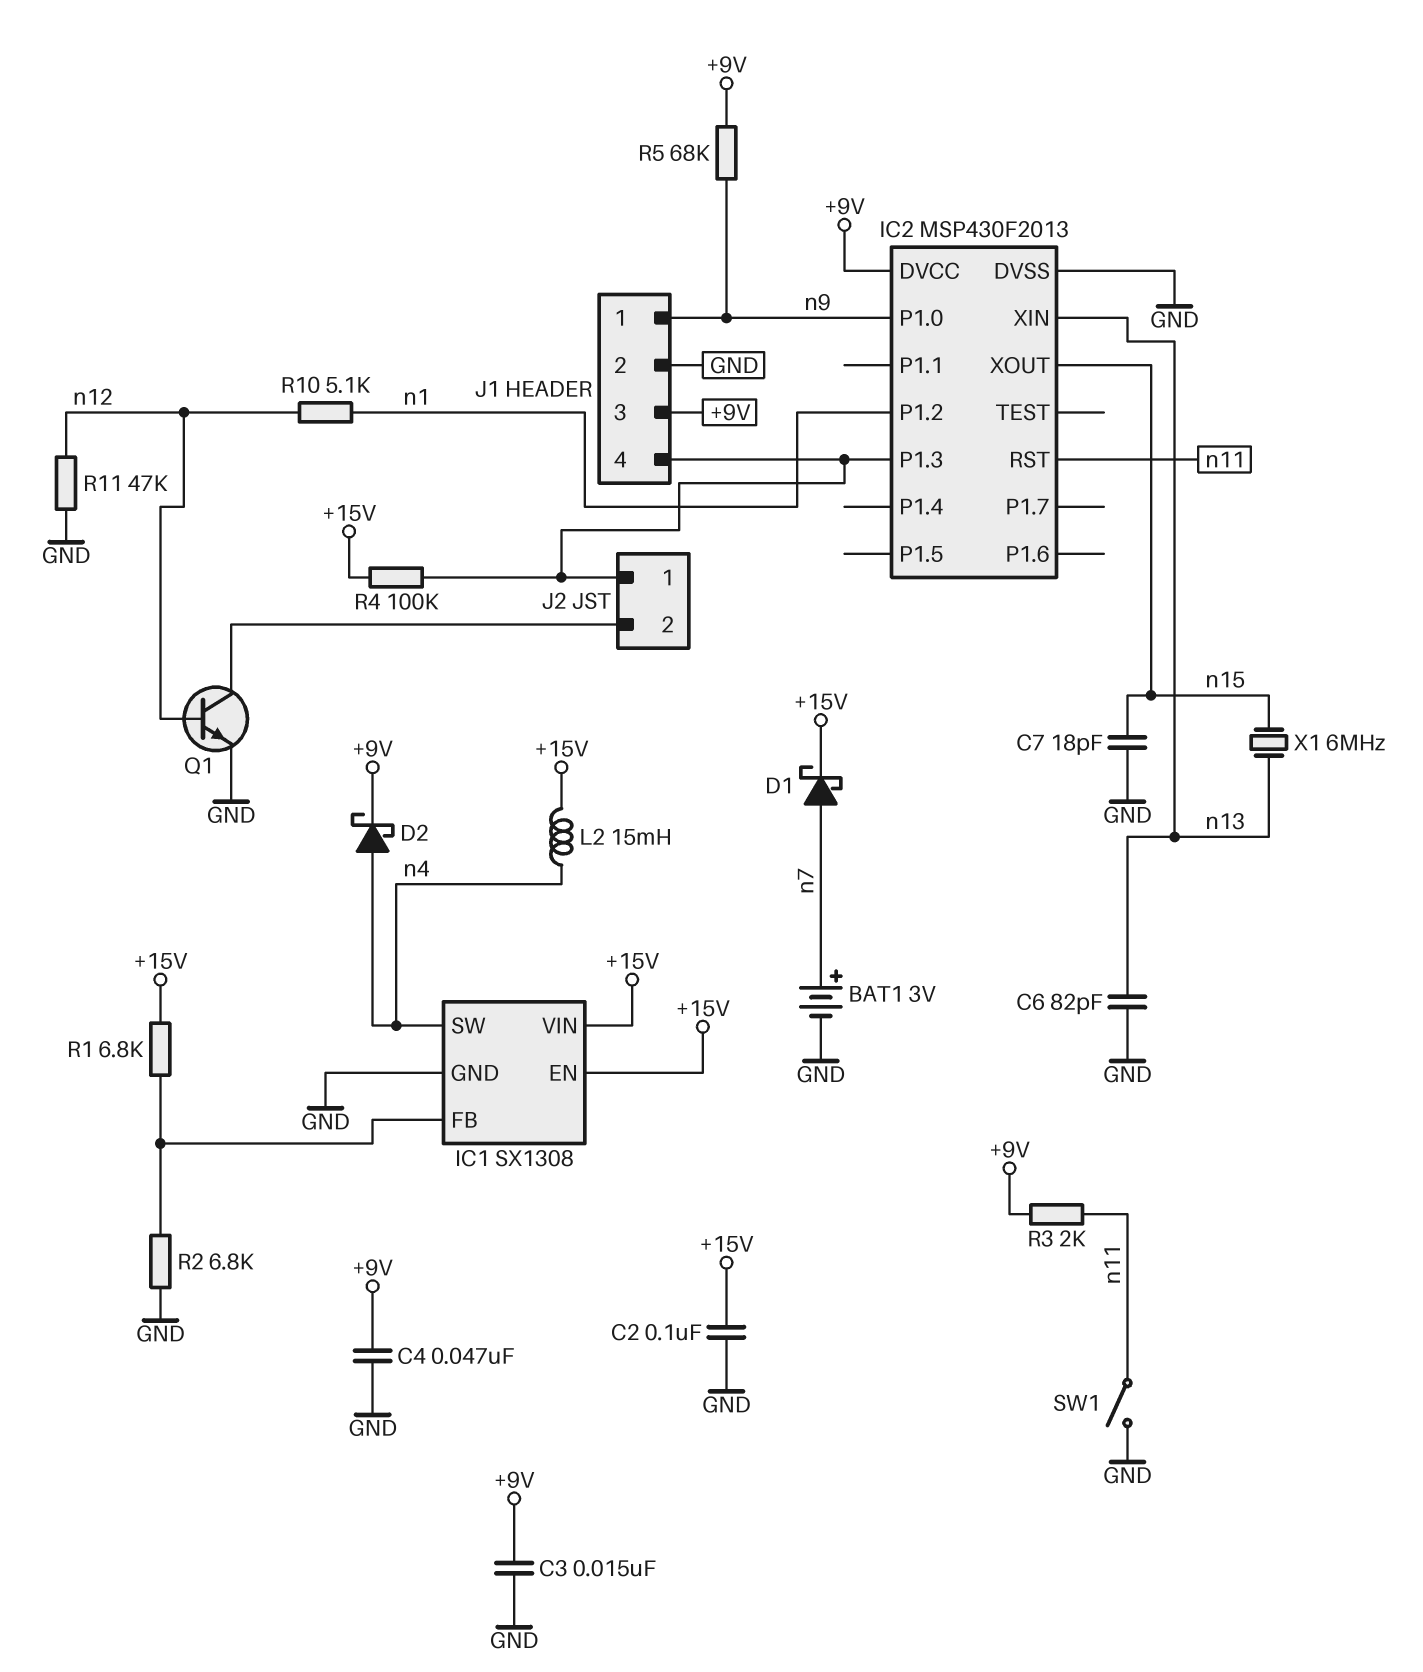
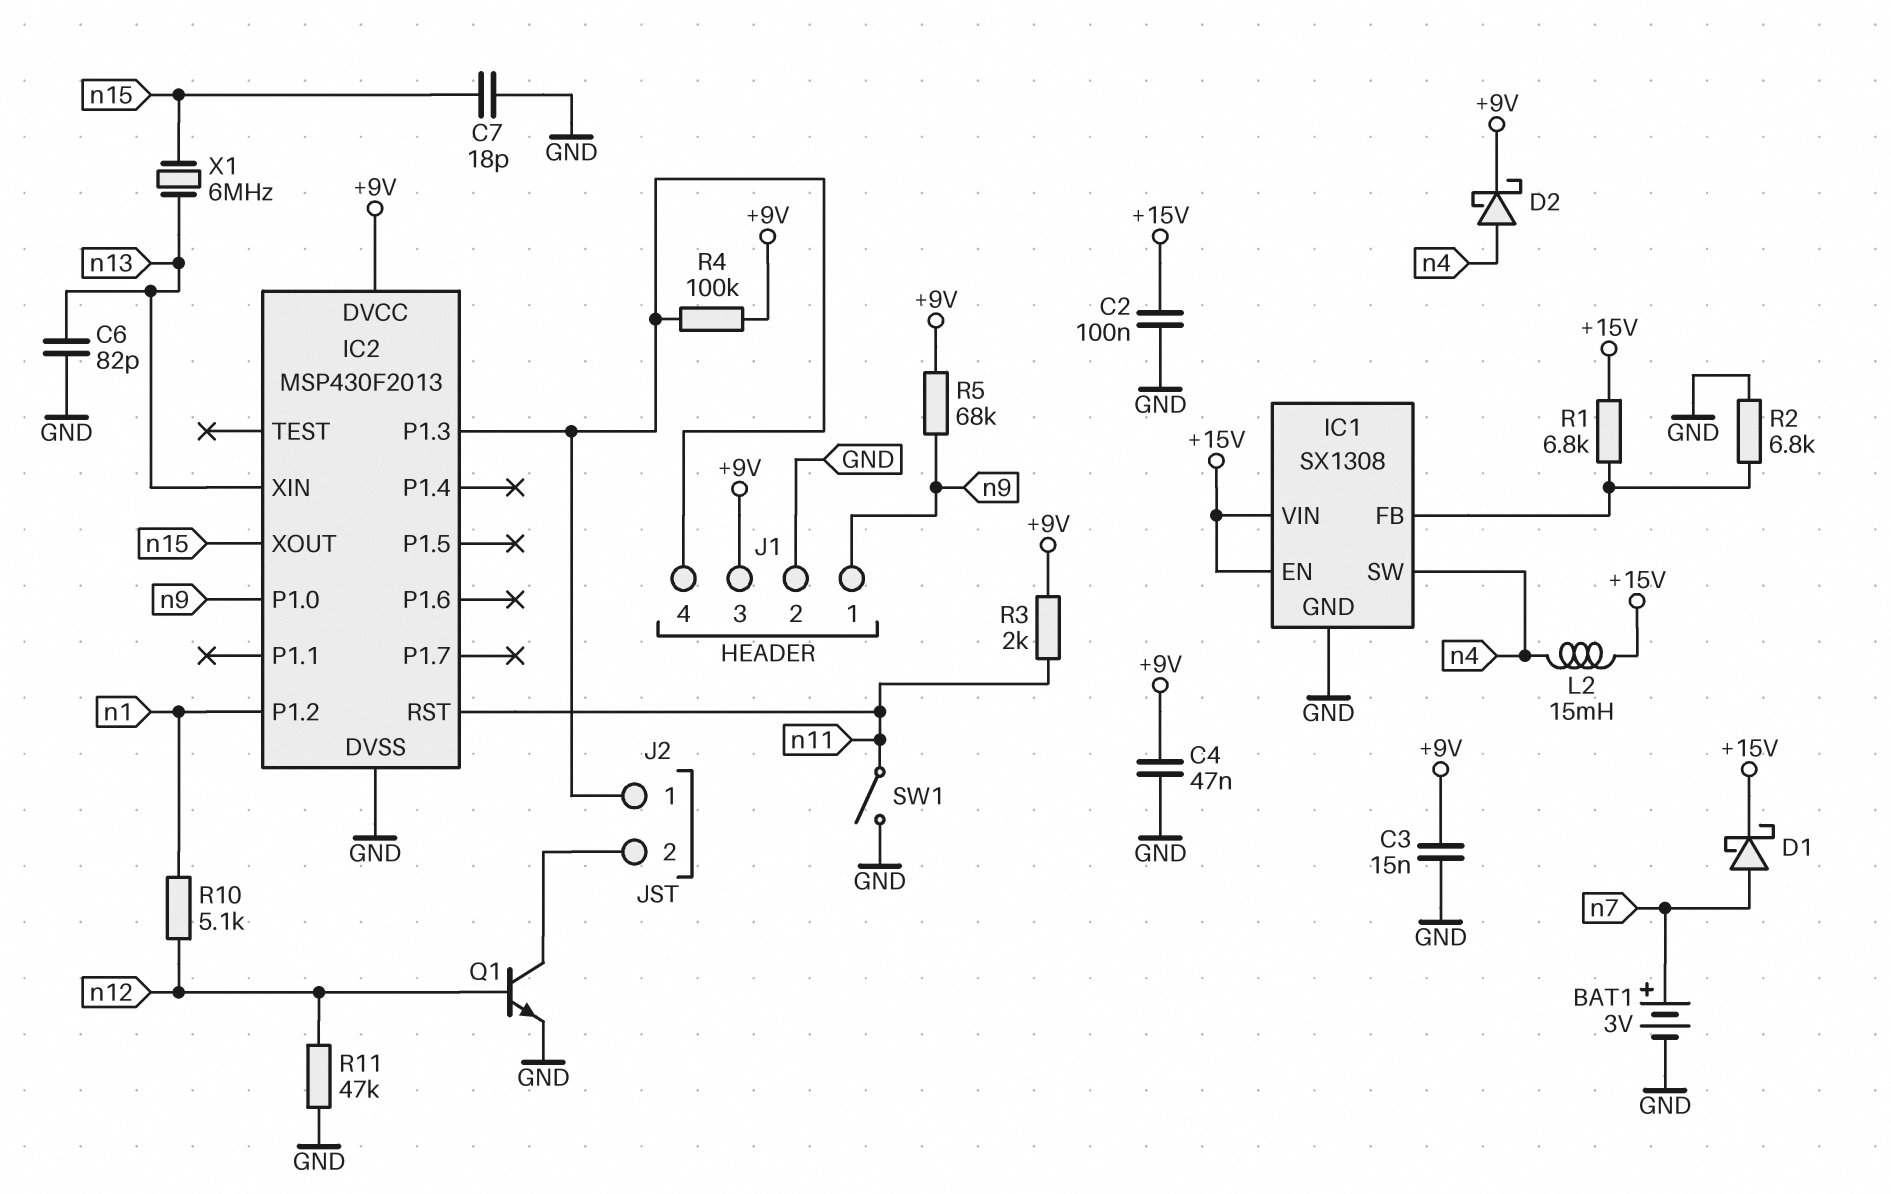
R4: 100k (+15V, IC2/P1.3) -> 100k (+9V, IC2/P1.3)

